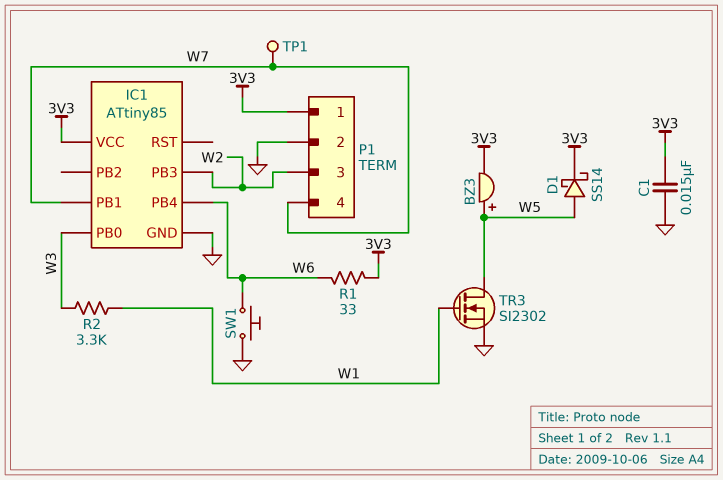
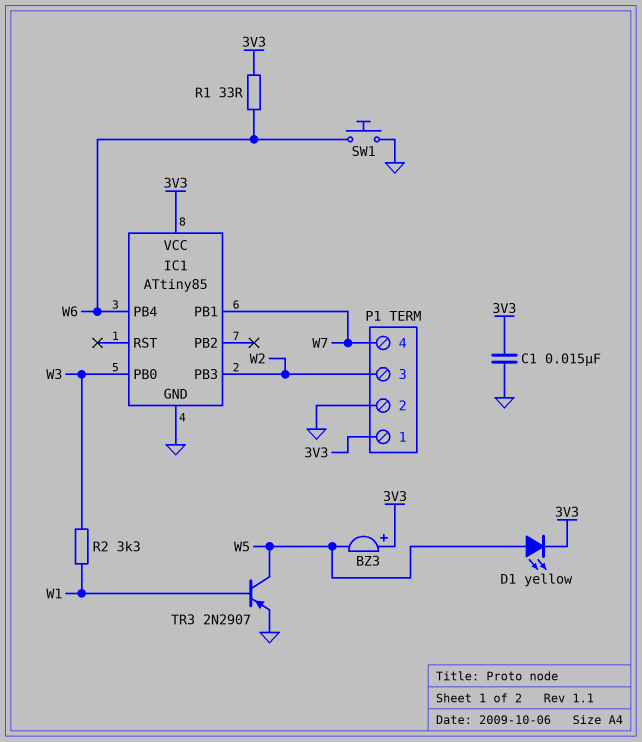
BZ3: buzzer (plus W5, minus 3V3) -> buzzer (plus 3V3, minus W5)
D1: schottky SS14 (A W5, K 3V3) -> LED yellow (A W5, K 3V3)
TP1: test point (W7) -> none
TR3: NMOS SI2302 (G W1, D W5, S GND) -> PNP 2N2907 (B W1, C W5, E GND)

